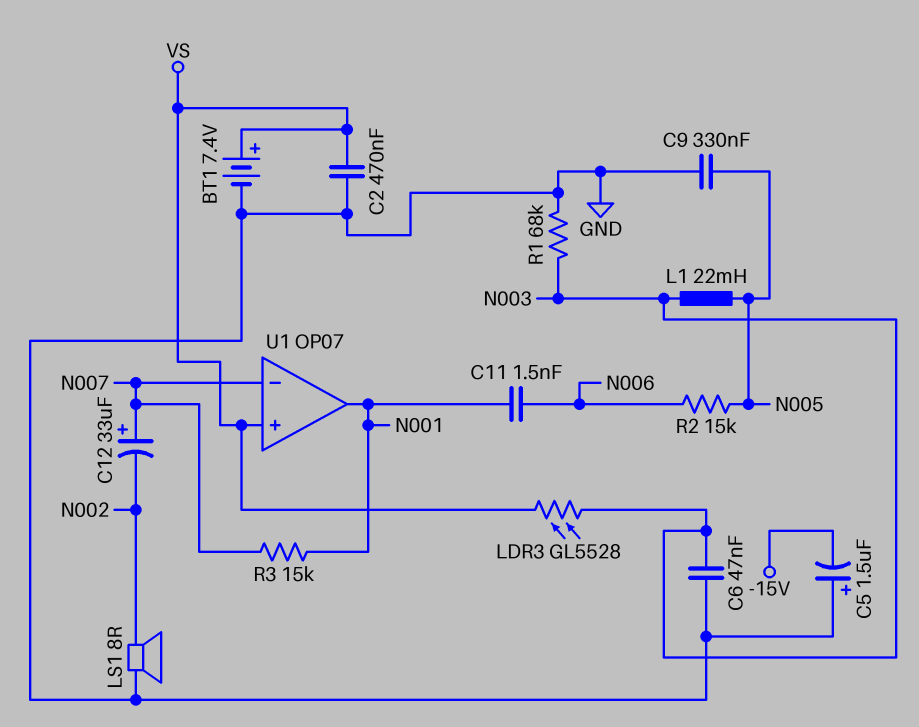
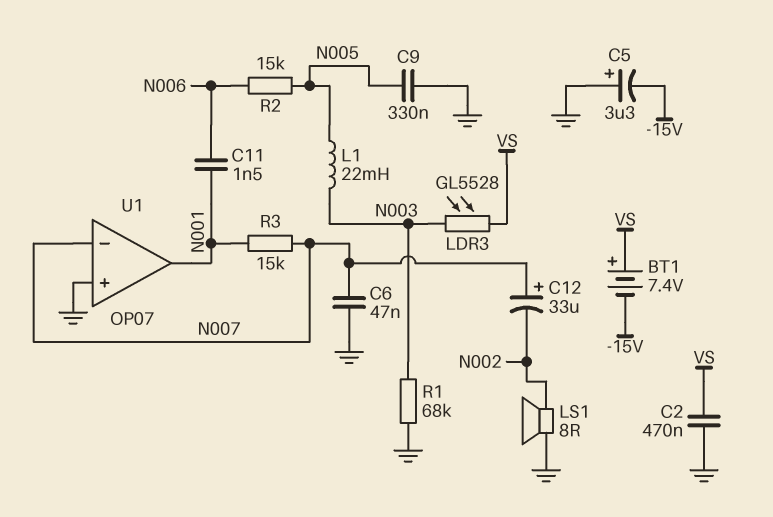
BT1: 7.4V (plus VS, minus GND) -> 7.4V (plus VS, minus -15V)
C5: 1.5uF (plus GND, minus -15V) -> 3.3uF (plus GND, minus -15V)
C6: 47nF (GND, N003) -> 47nF (GND, N007)
U1 pin in+: VS -> GND

